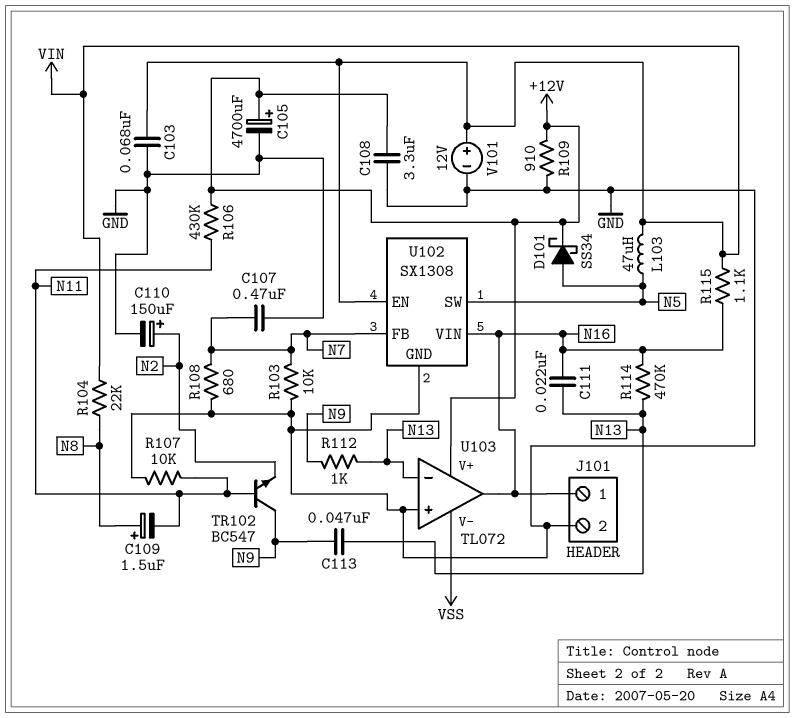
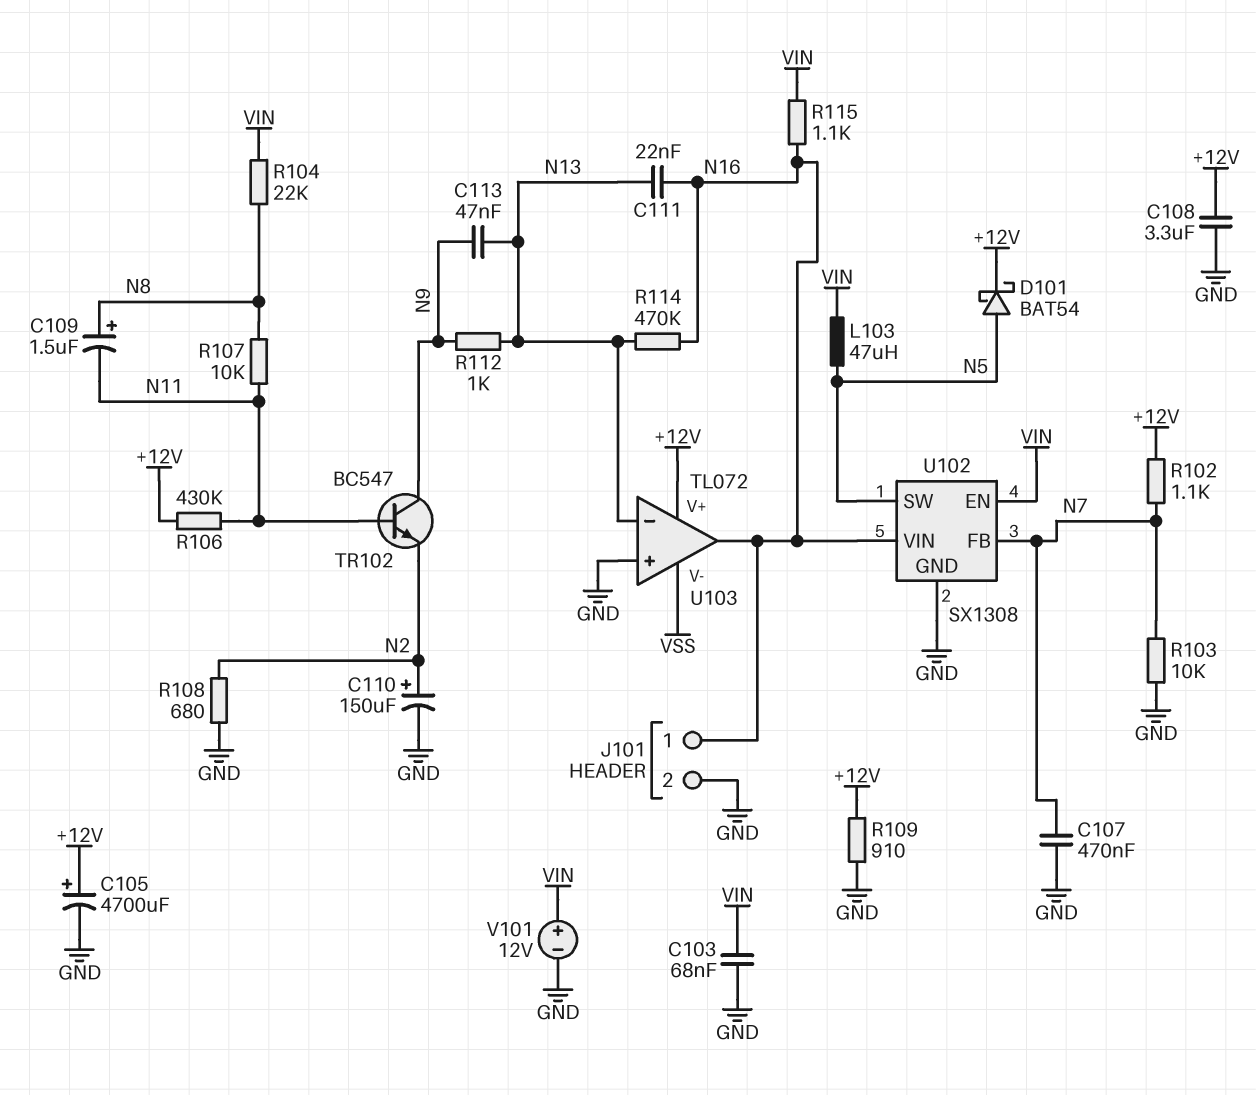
D101: schottky SS34 (A N5, K +12V) -> schottky BAT54 (A N5, K +12V)
R102: none -> 1.1k (+12V, N7)
R107: 10k (GND, N11) -> 10k (N8, N11)
R108: 680 (GND, N7) -> 680 (GND, N2)

